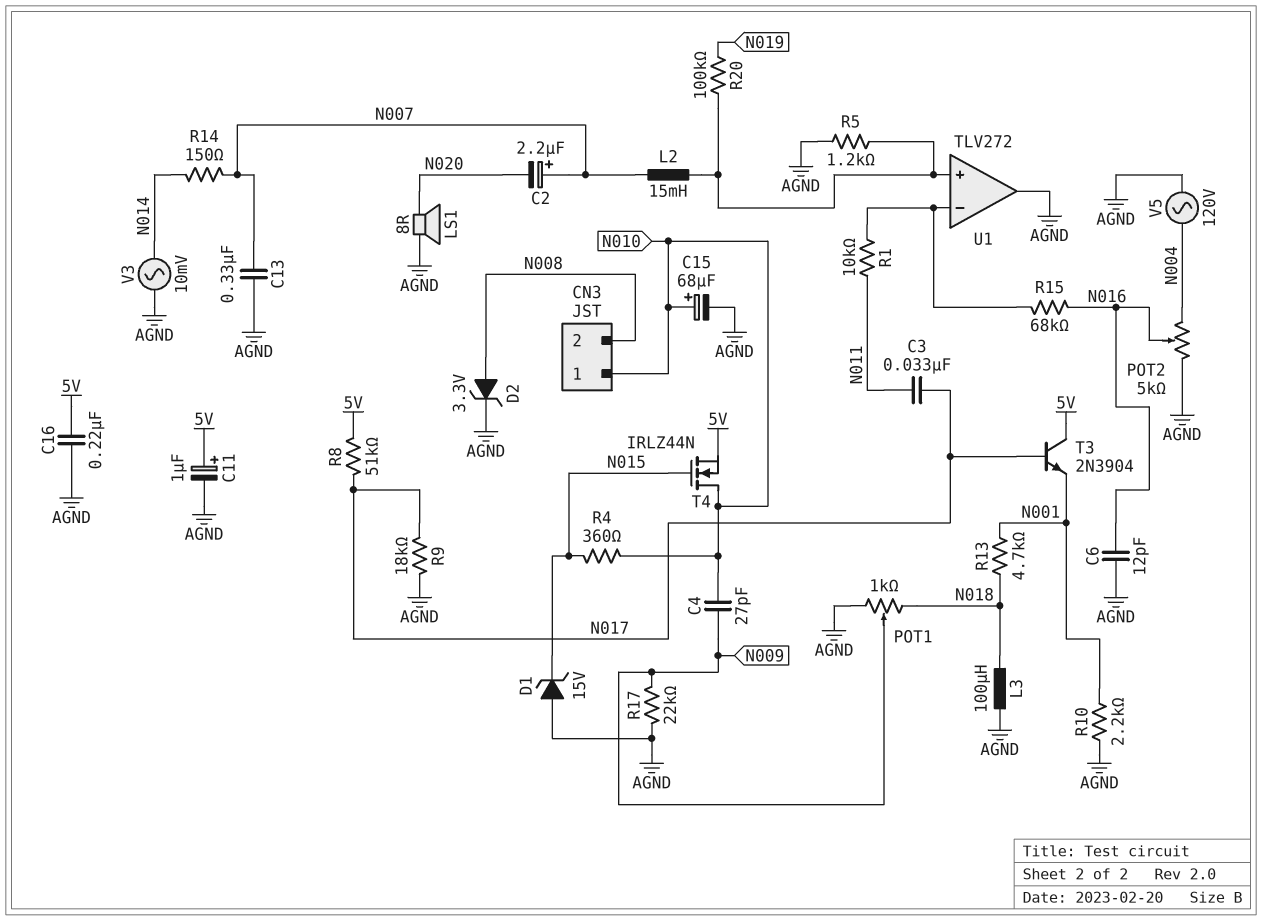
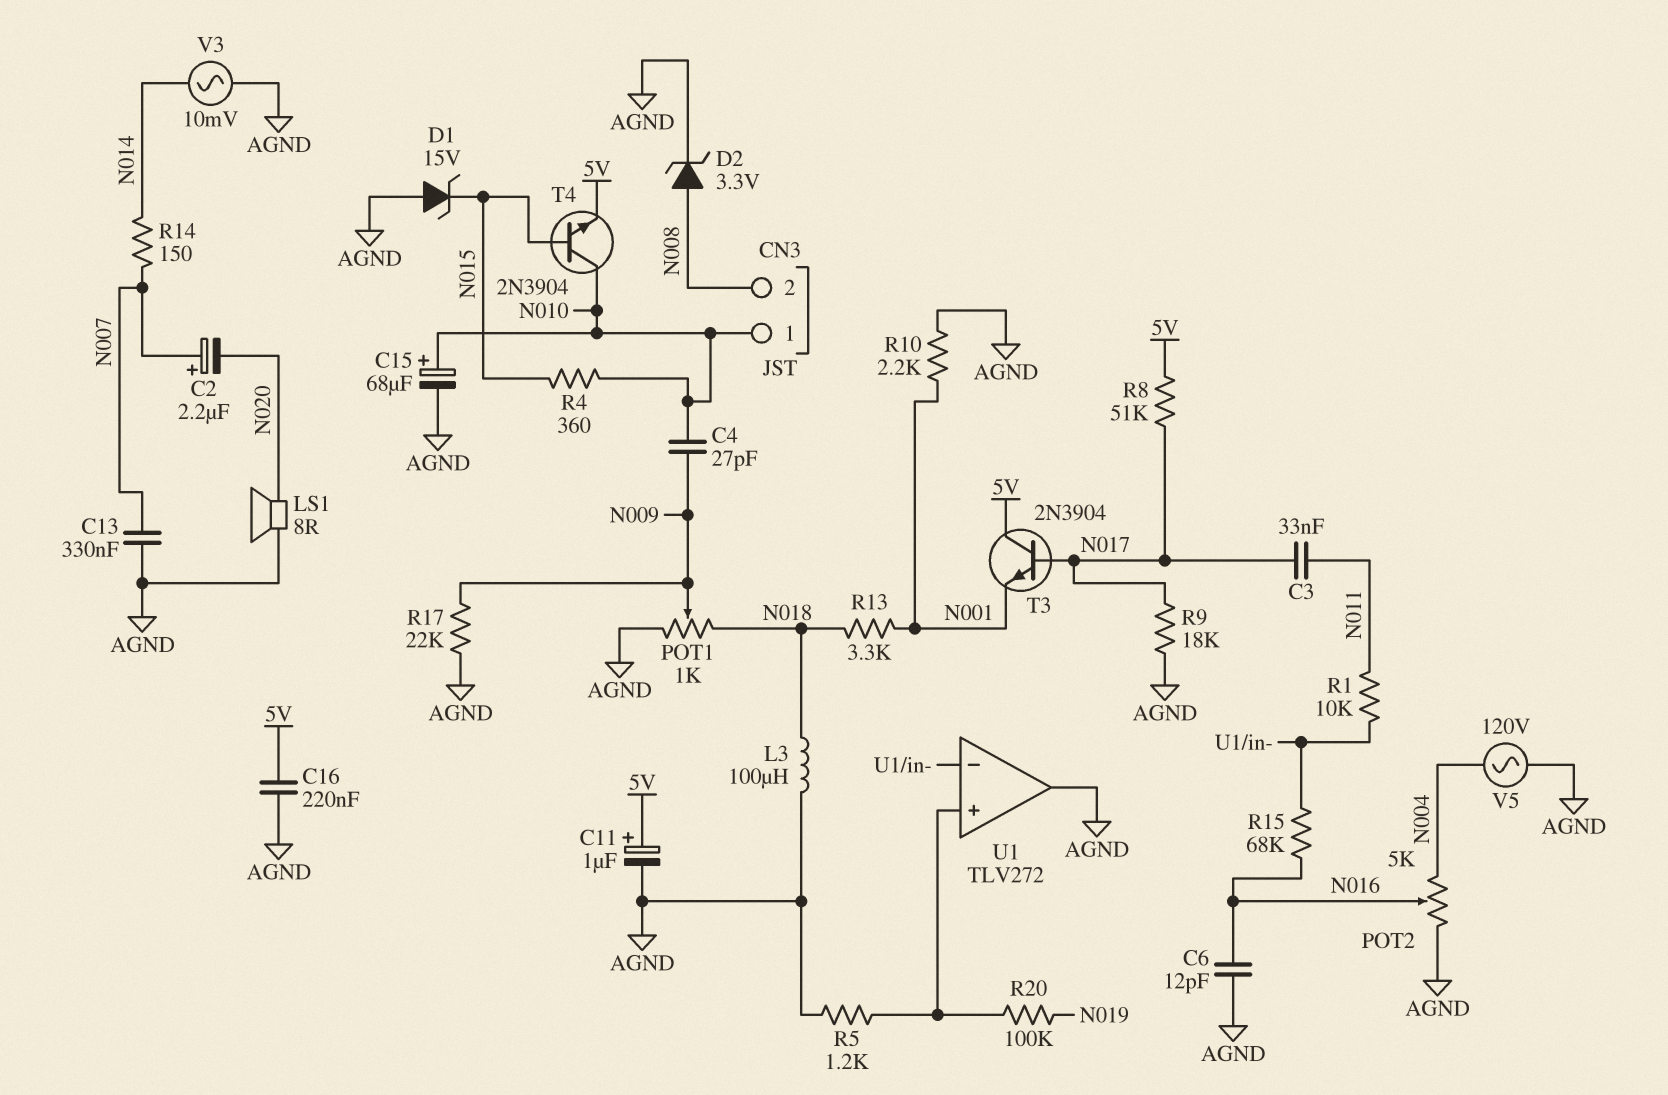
L2: 15mH (N007, U1/in+) -> none
R13: 4.7k (N001, N018) -> 3.3k (N001, N018)
T4: NMOS IRLZ44N (G N015, D N010, S 5V) -> NPN 2N3904 (B N015, C N010, E 5V)

